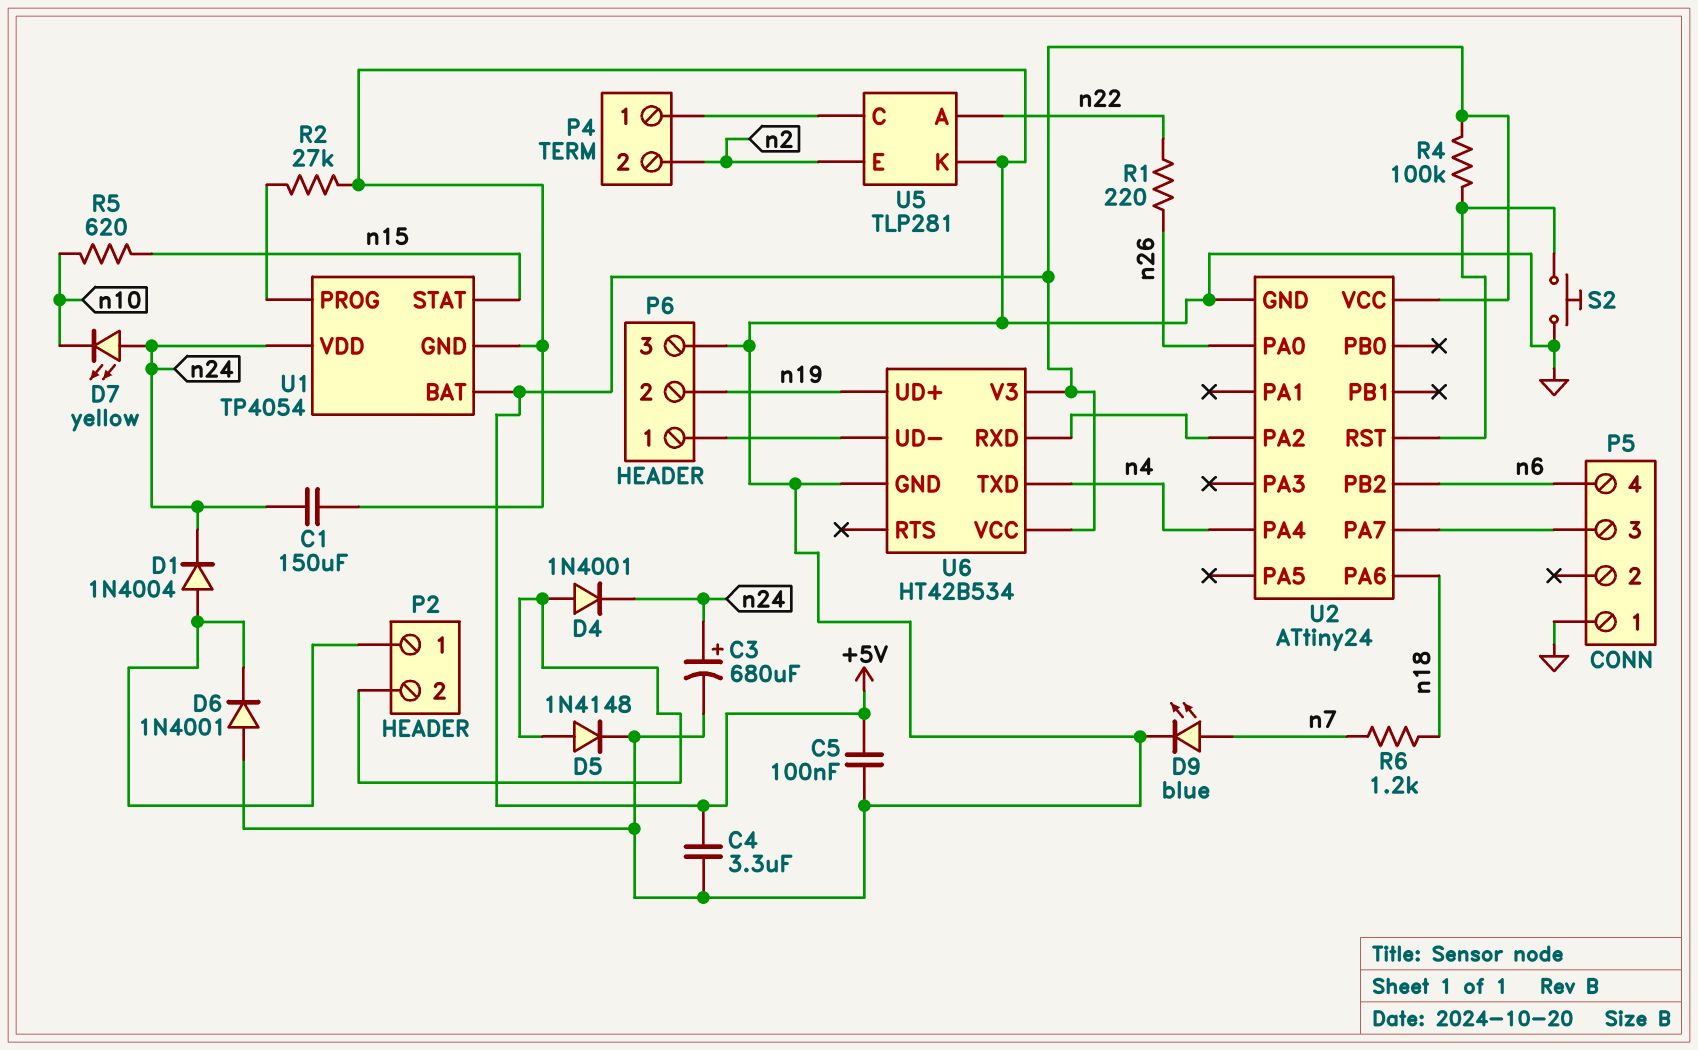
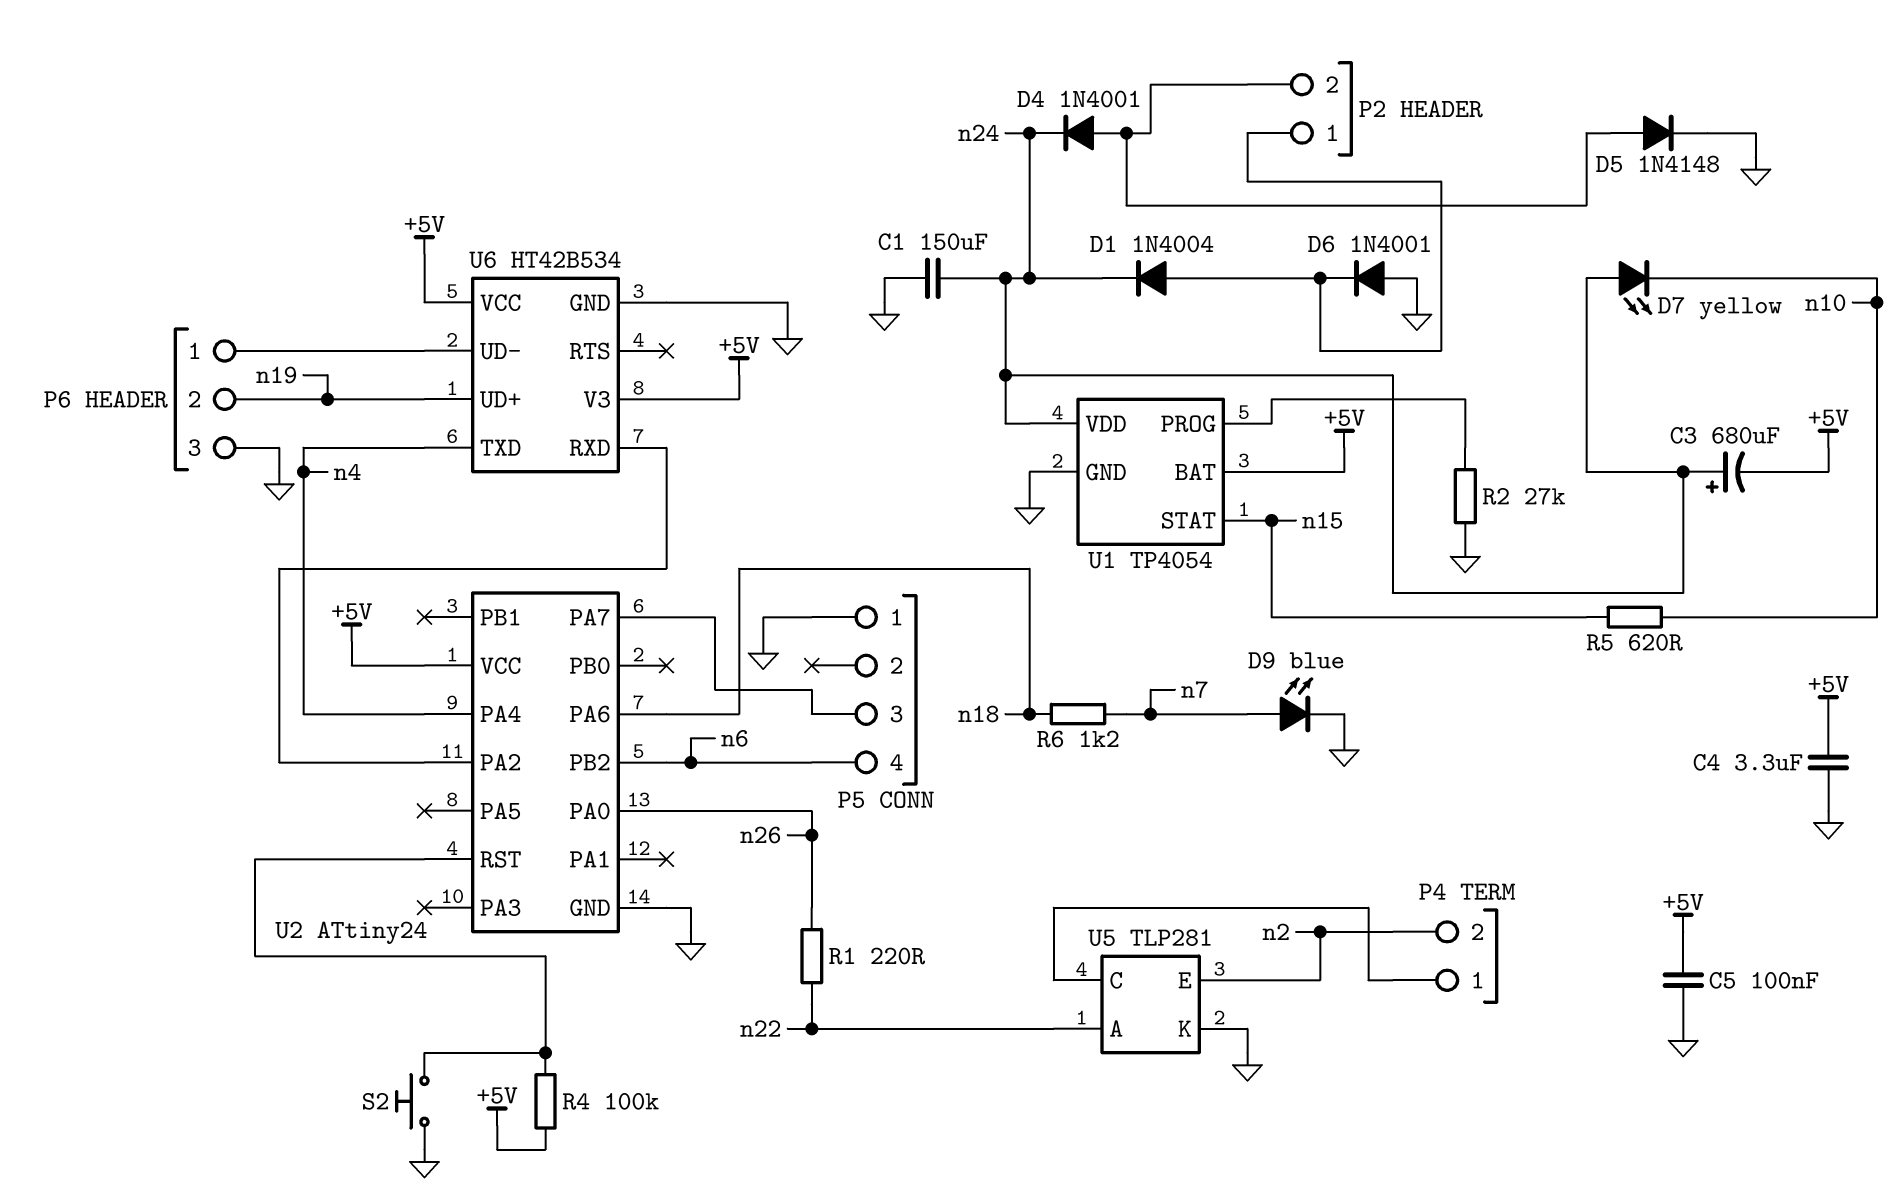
C3: 680uF (plus n24, minus GND) -> 680uF (plus n24, minus +5V)

